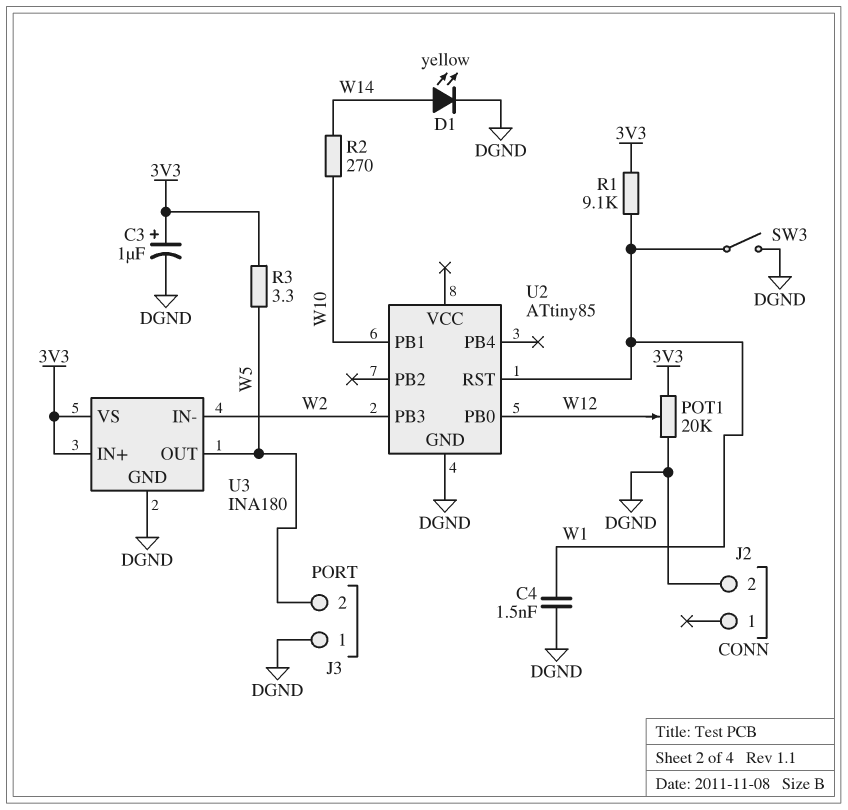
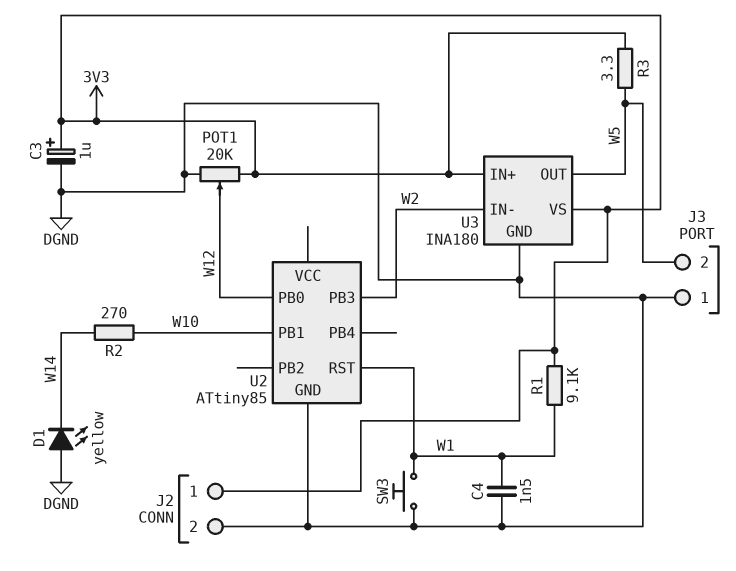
D1: LED yellow (A W14, K DGND) -> LED yellow (A DGND, K W14)
J2 pin 1: none -> 3V3
SW3: switch (DGND, W1) -> button (DGND, W1)

